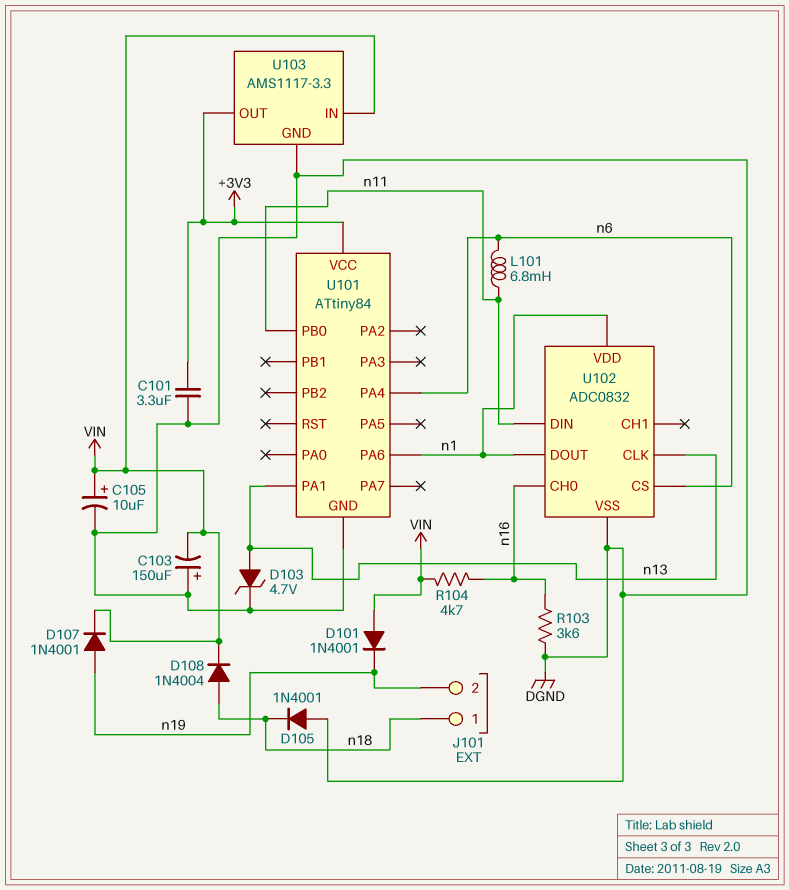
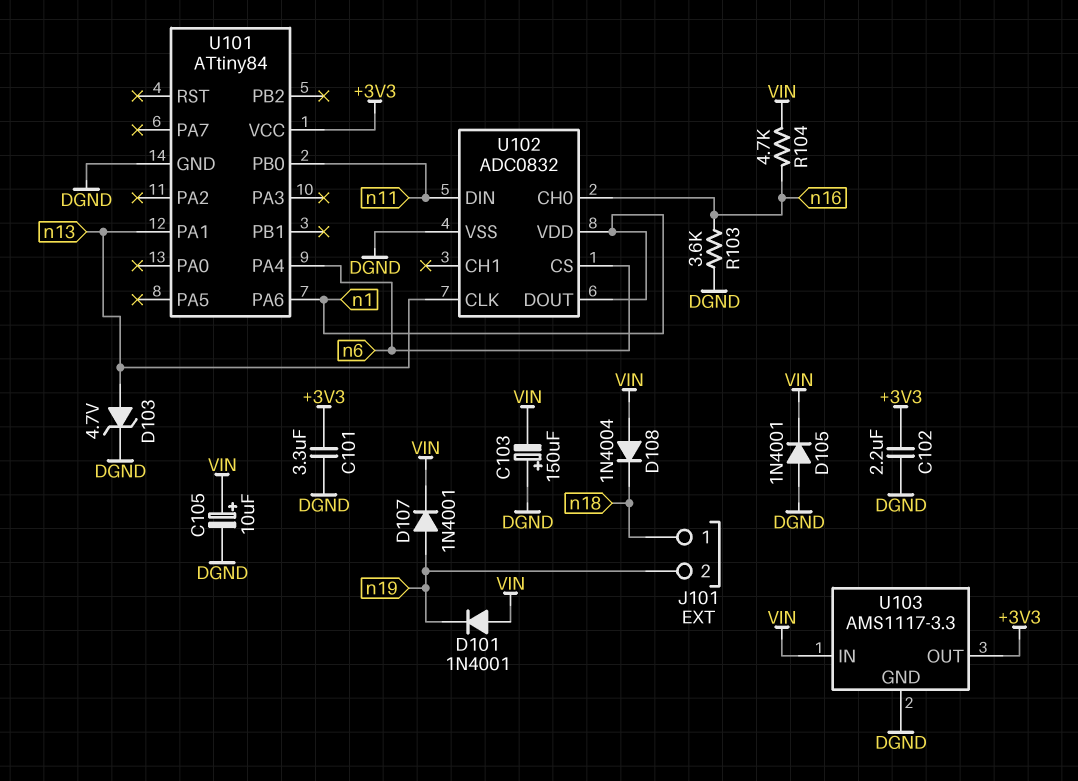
C102: none -> 2.2uF (+3V3, DGND)
D105: diode 1N4001 (A DGND, K n18) -> diode 1N4001 (A DGND, K VIN)
D108: diode 1N4004 (A n18, K VIN) -> diode 1N4004 (A VIN, K n18)
L101: 6.8mH (n6, n11) -> none

